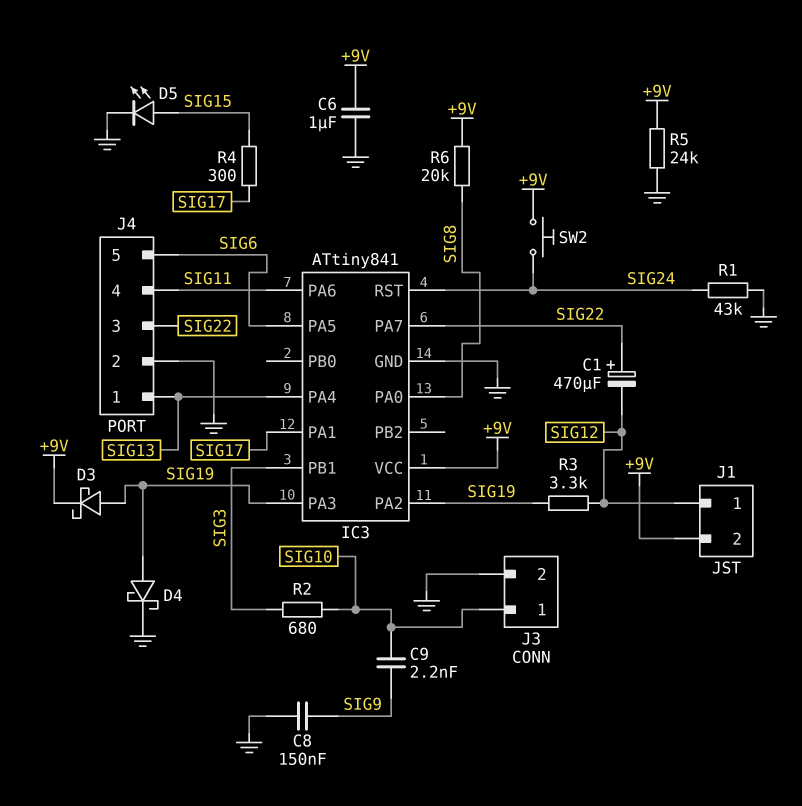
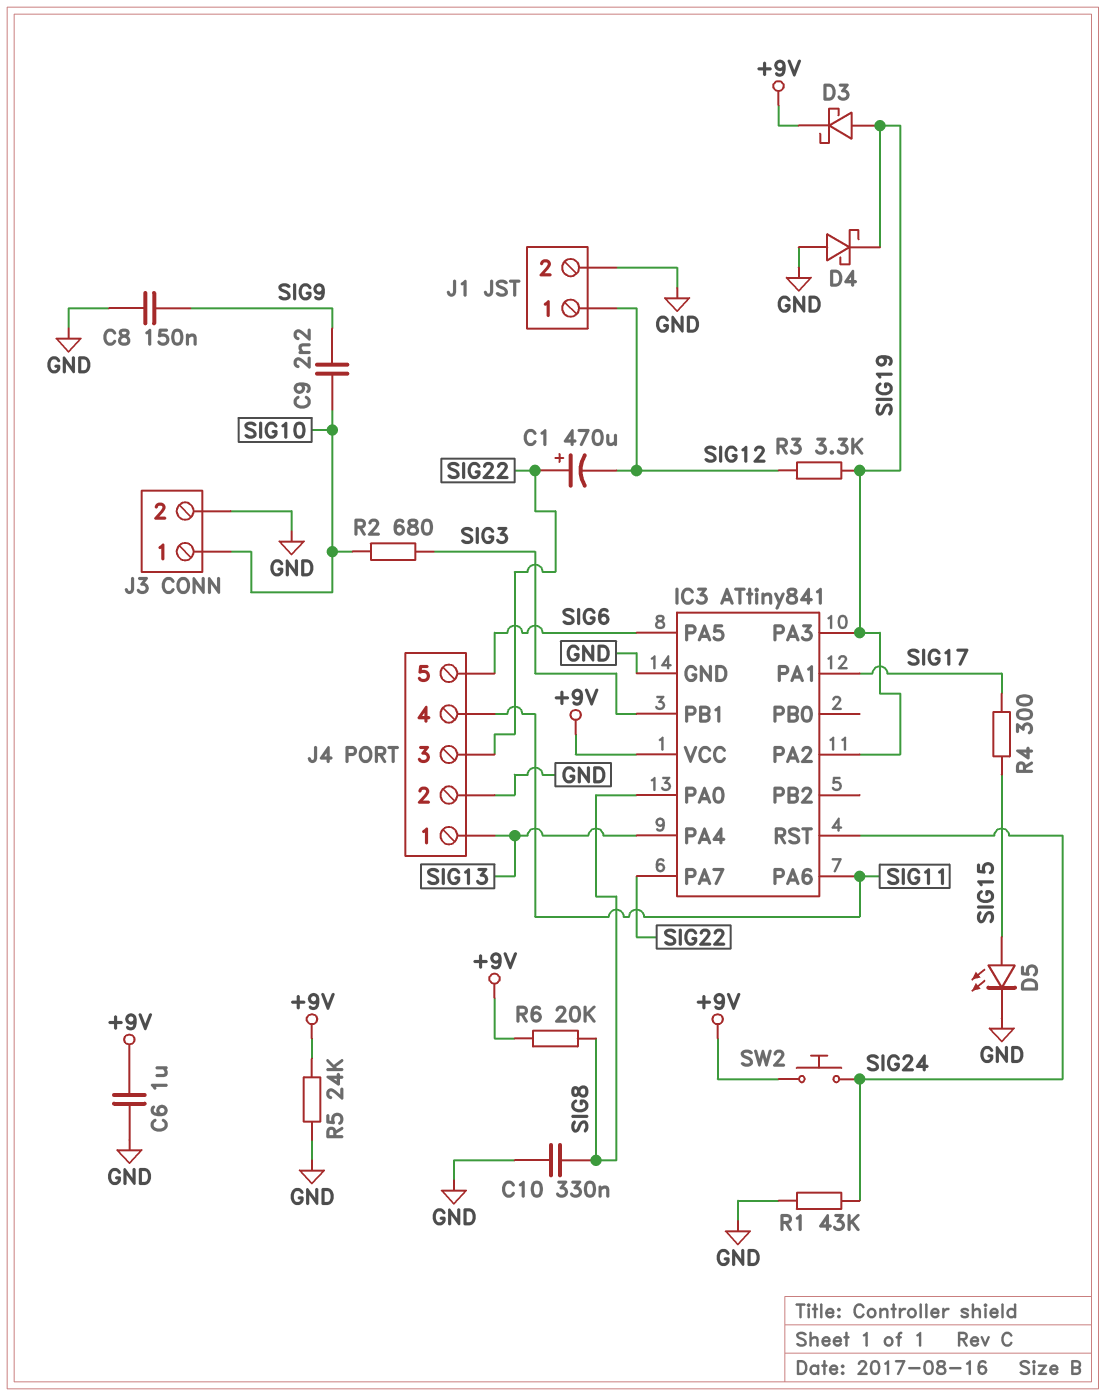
C10: none -> 330nF (GND, SIG8)
D4: schottky (A SIG19, K GND) -> schottky (A GND, K SIG19)
J1 pin 2: +9V -> GND

